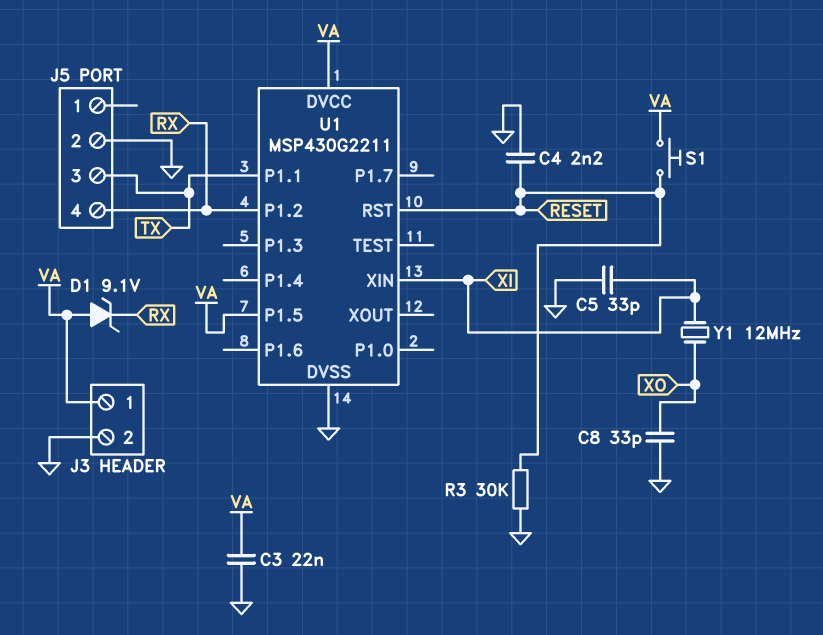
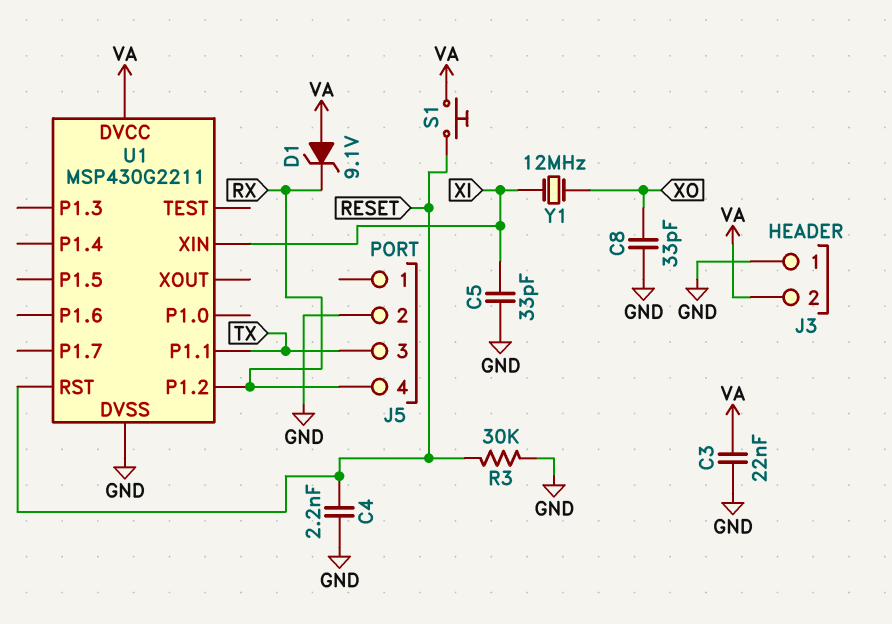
J3 pin 1: VA -> GND
J3 pin 2: GND -> VA
U1 pin P1.5: VA -> none

